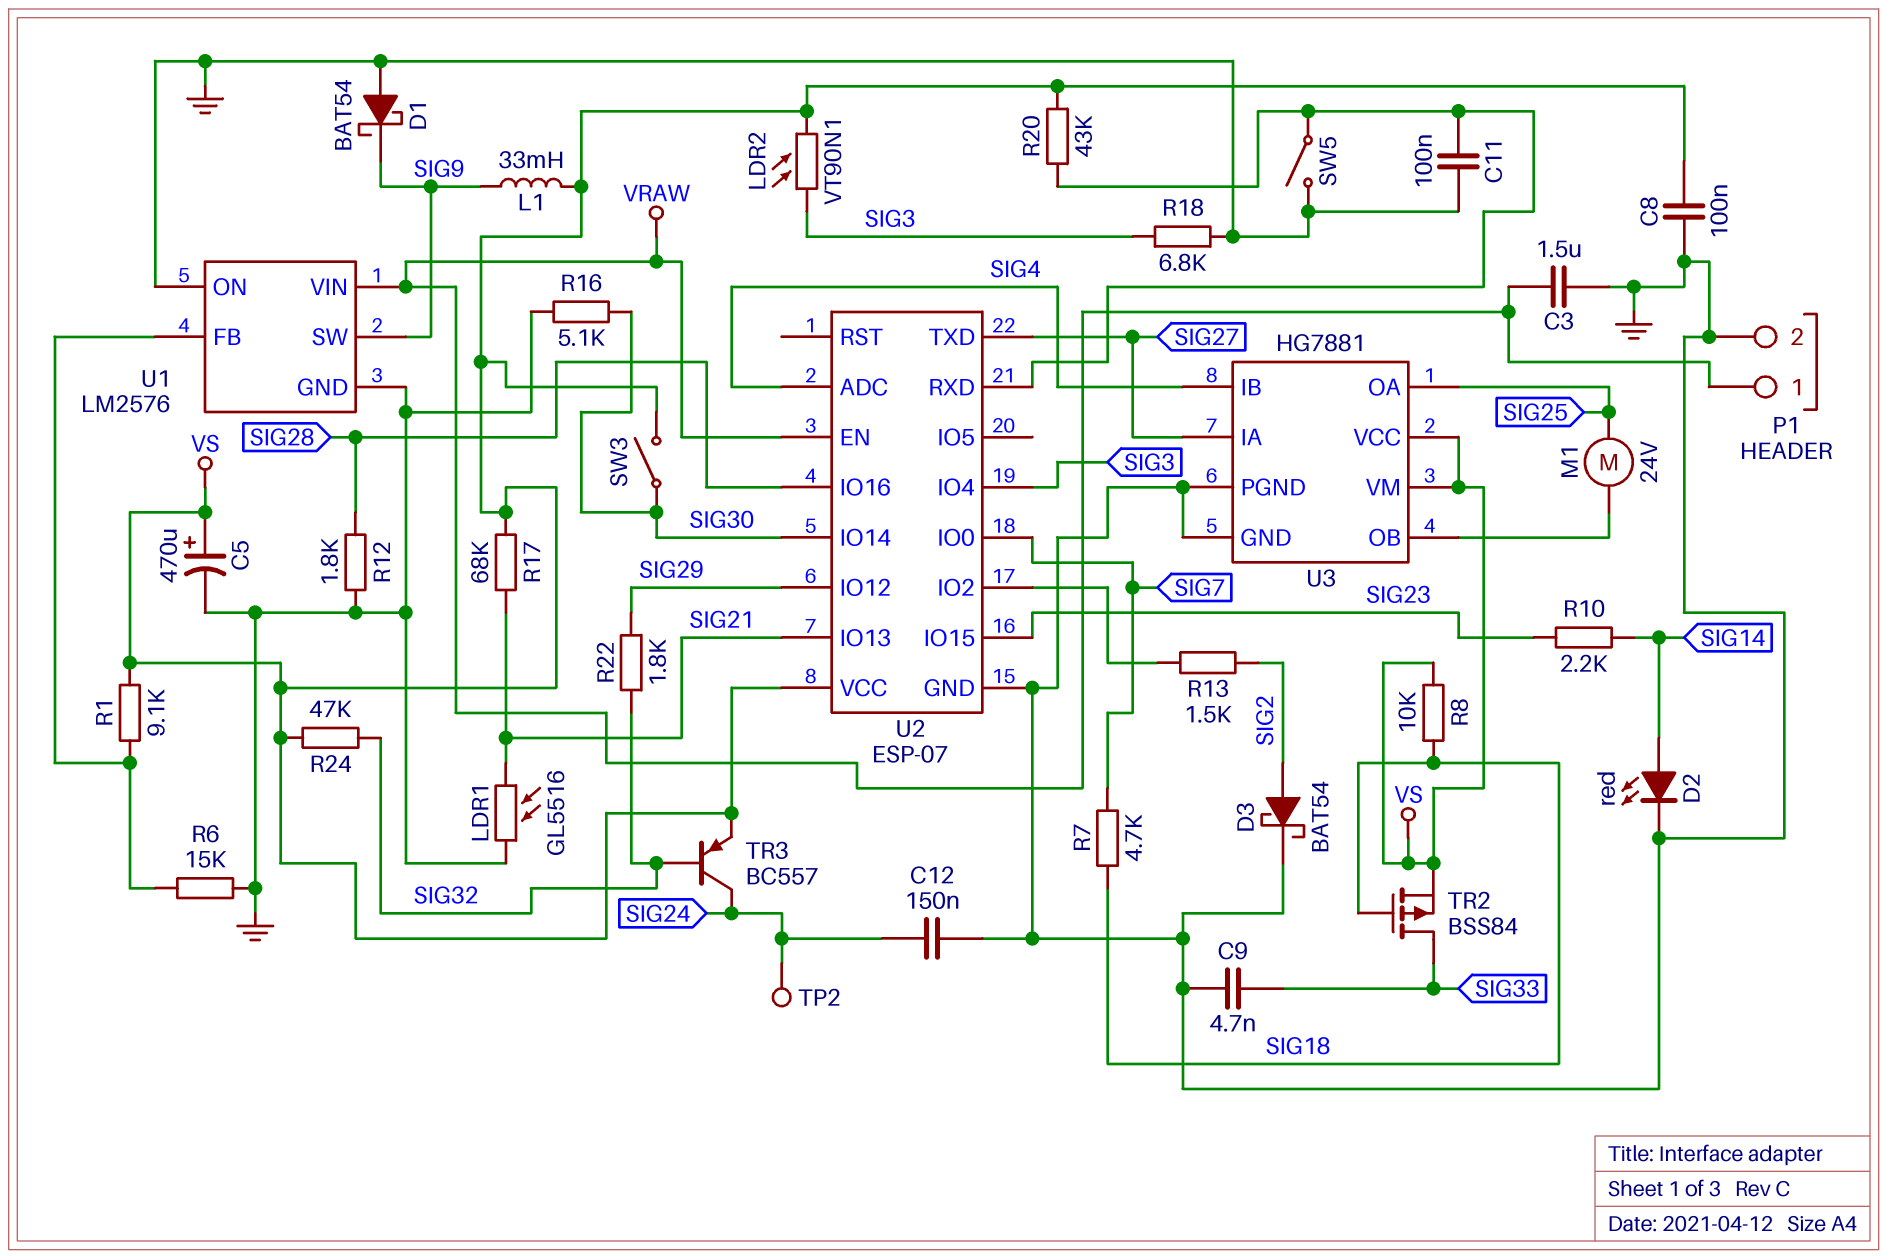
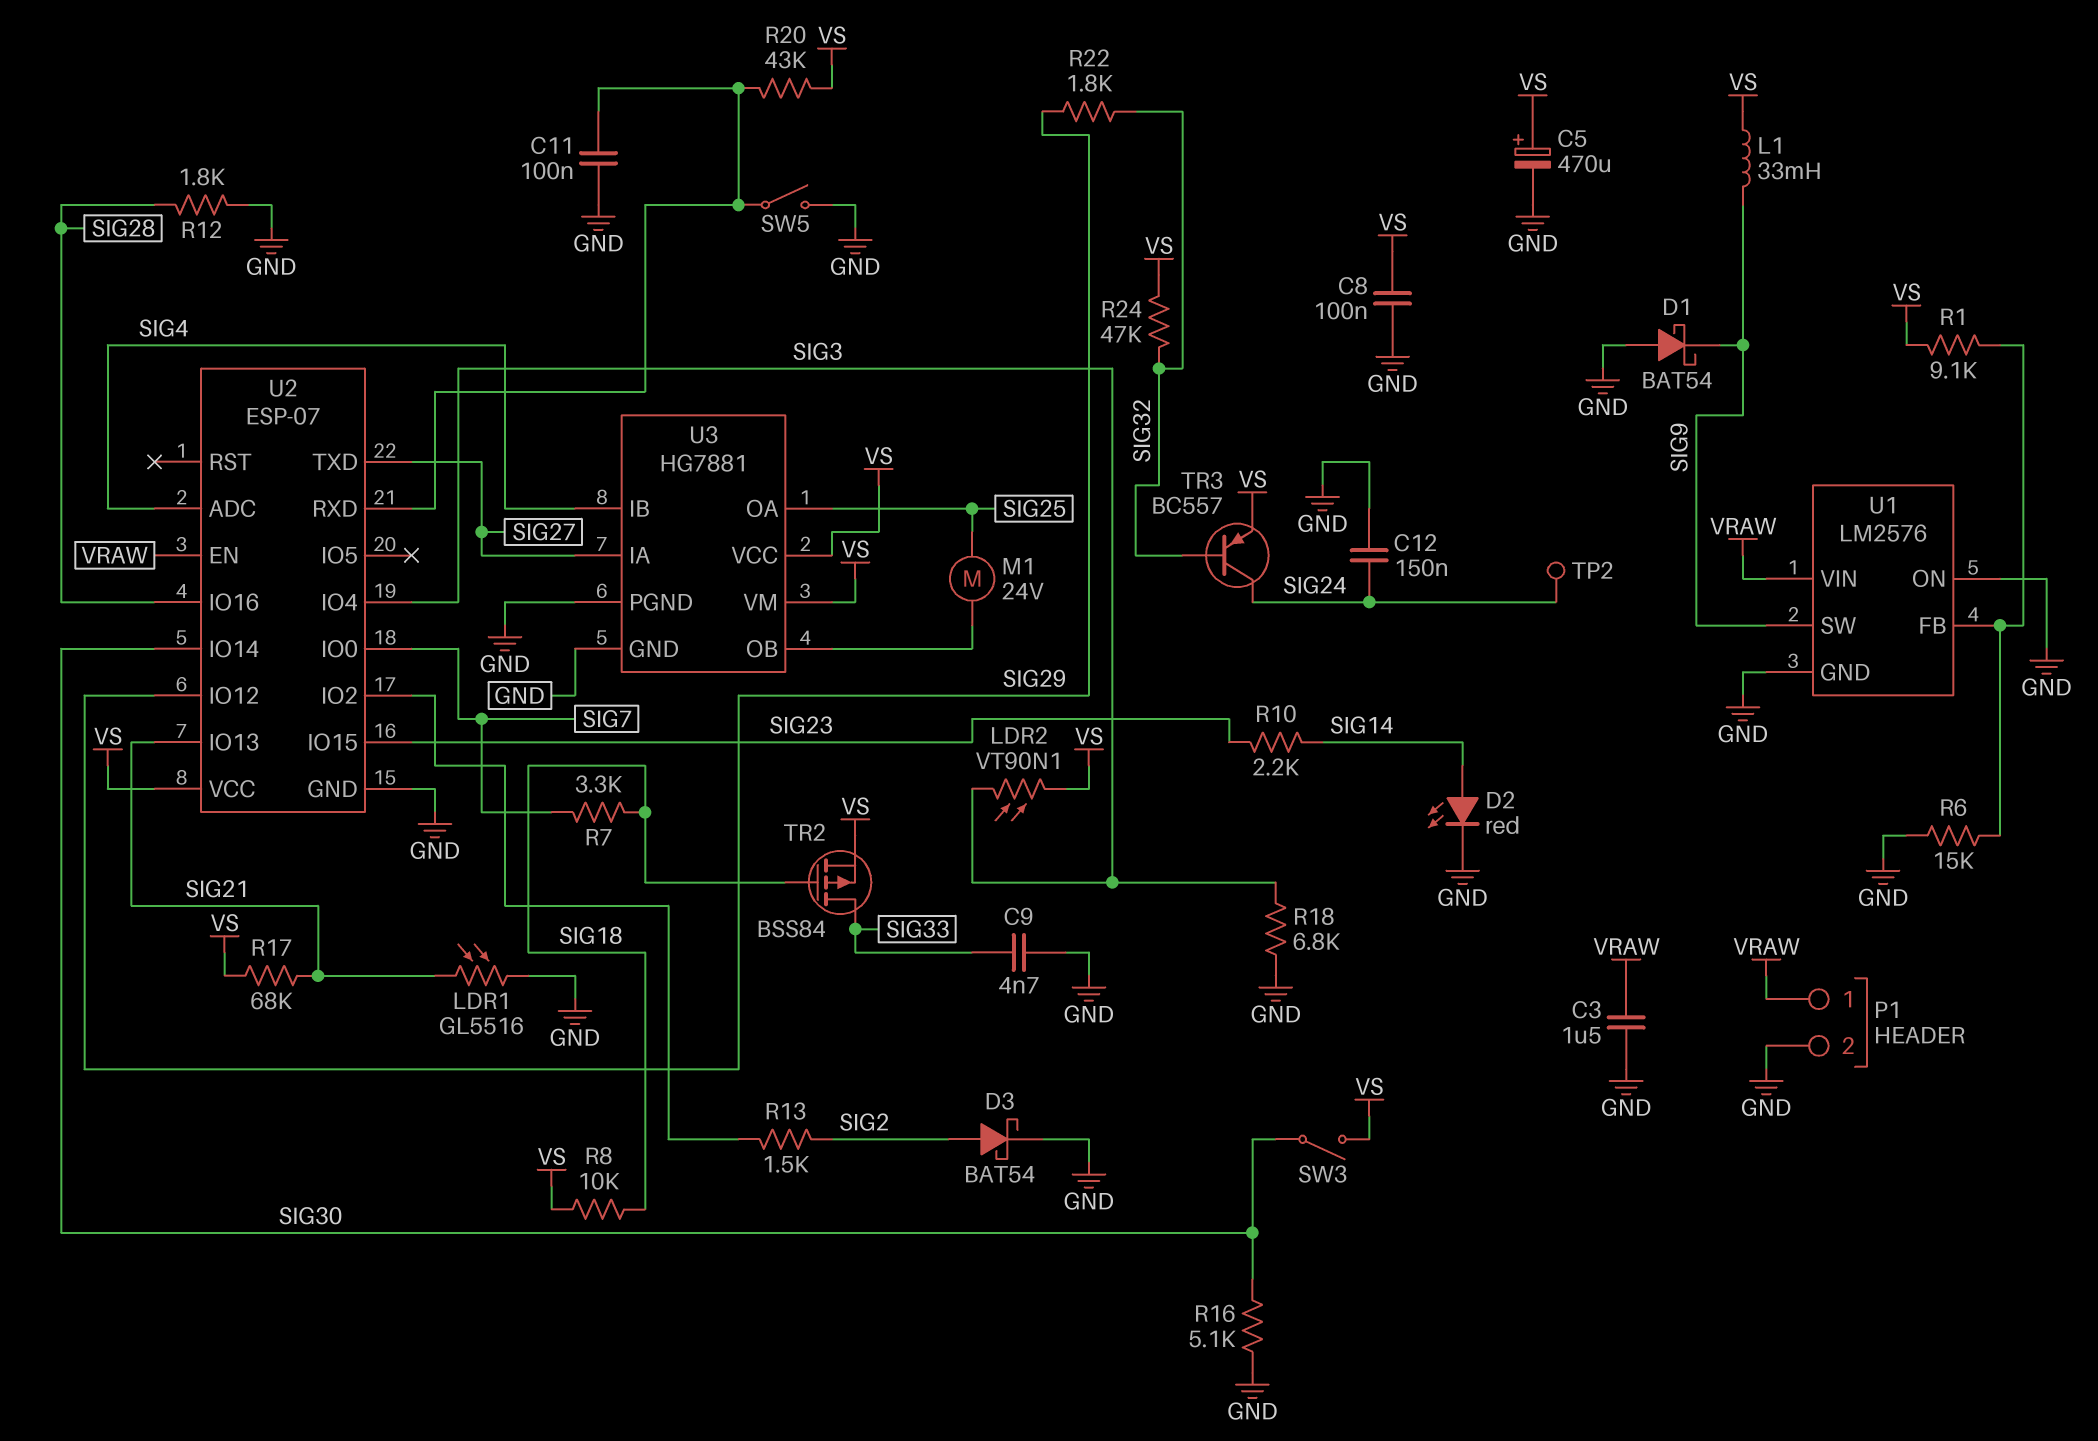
R7: 4.7k (SIG7, SIG18) -> 3.3k (SIG7, SIG18)

